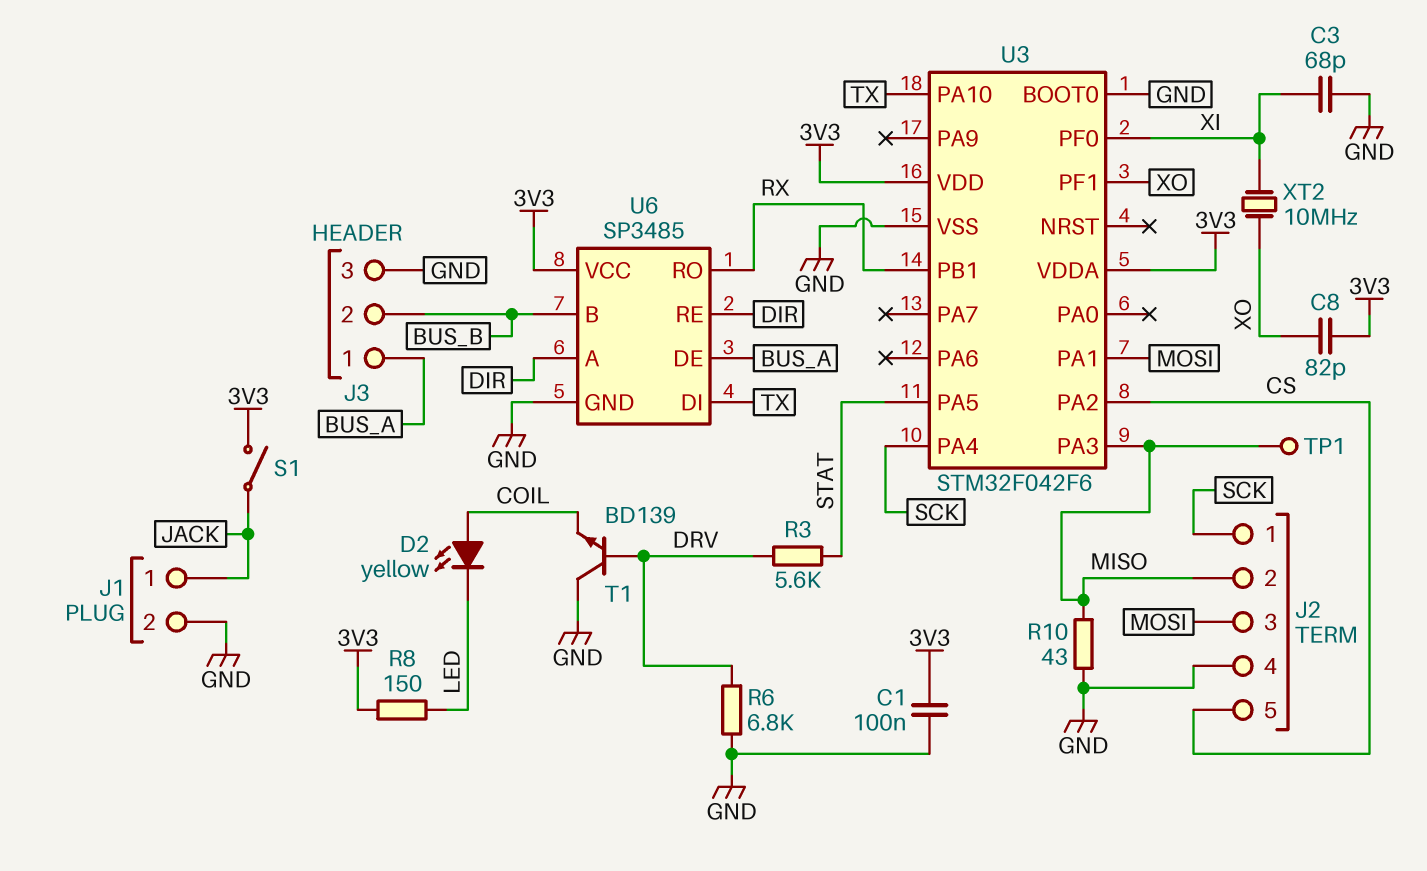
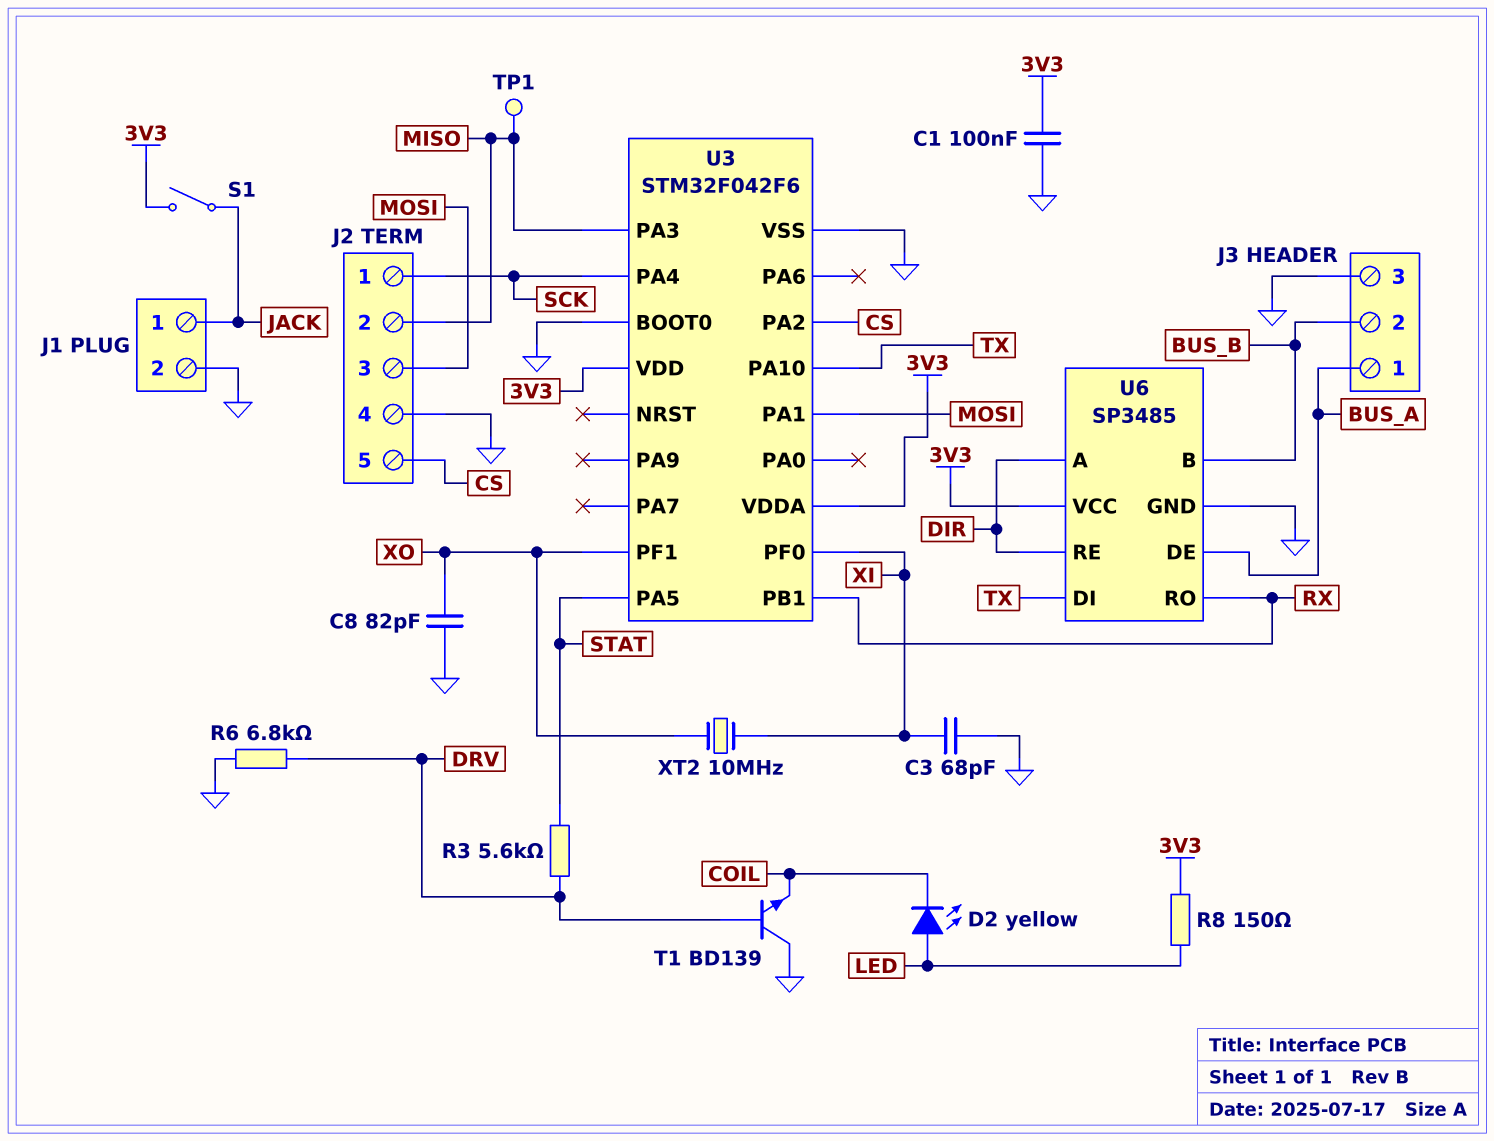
C8: 82pF (3V3, XO) -> 82pF (GND, XO)
D2: LED yellow (A COIL, K LED) -> LED yellow (A LED, K COIL)
R10: 43 (GND, MISO) -> none

